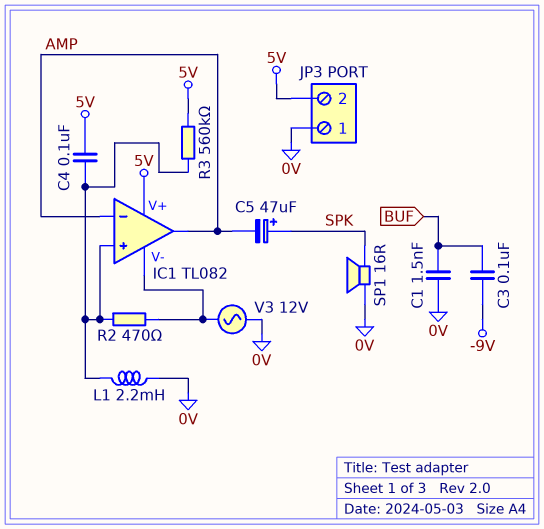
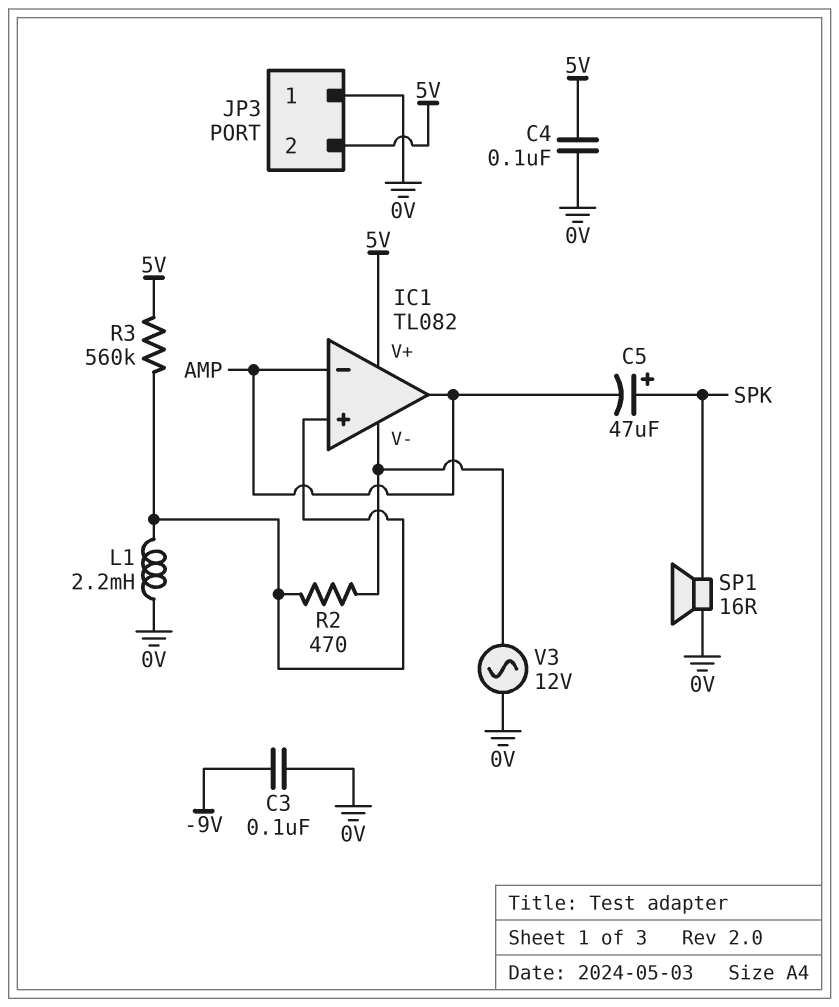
C1: 1.5nF (0V, BUF) -> none
C3: 100nF (-9V, BUF) -> 100nF (-9V, 0V)
C4: 100nF (5V, IC1/in+) -> 100nF (0V, 5V)

